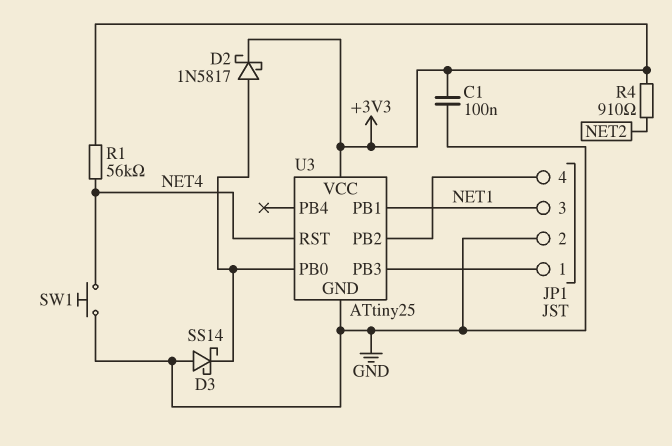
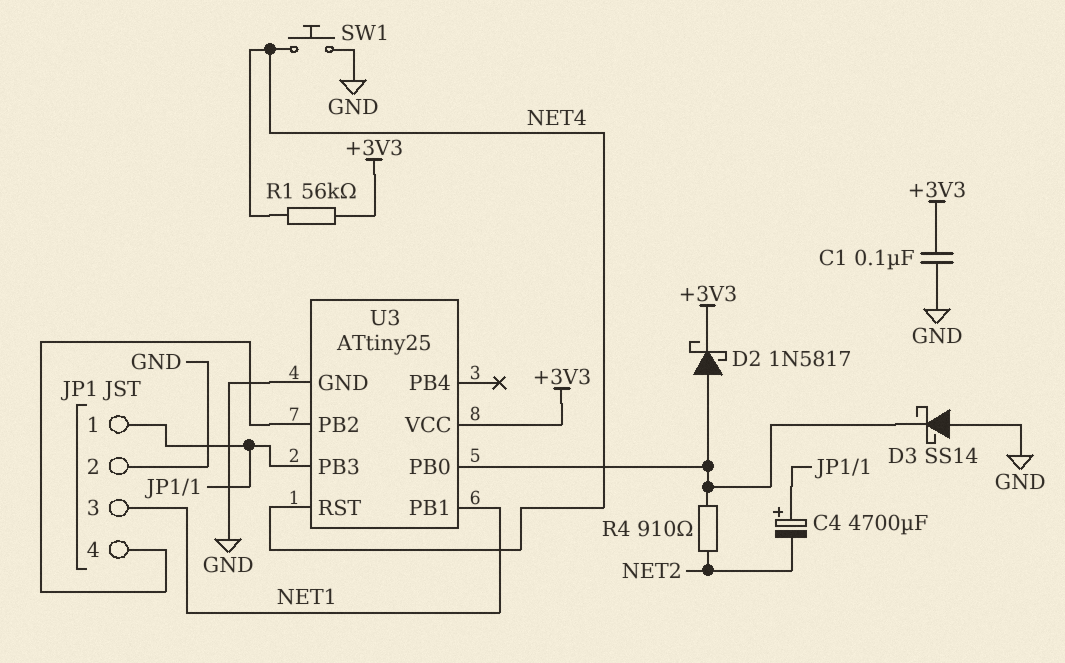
C4: none -> 4700uF (plus JP1/1, minus NET2)
R4: 910 (+3V3, NET2) -> 910 (NET2, U3/PB0)

